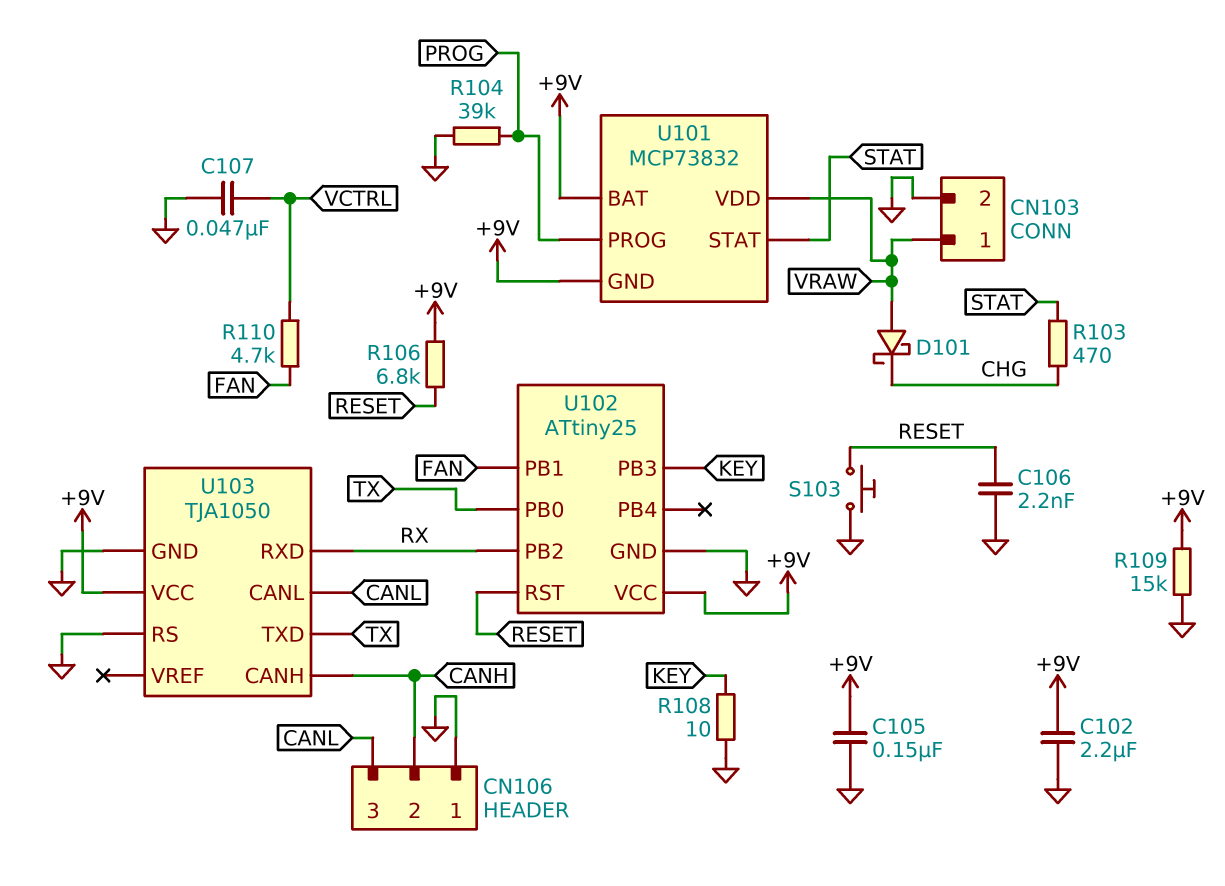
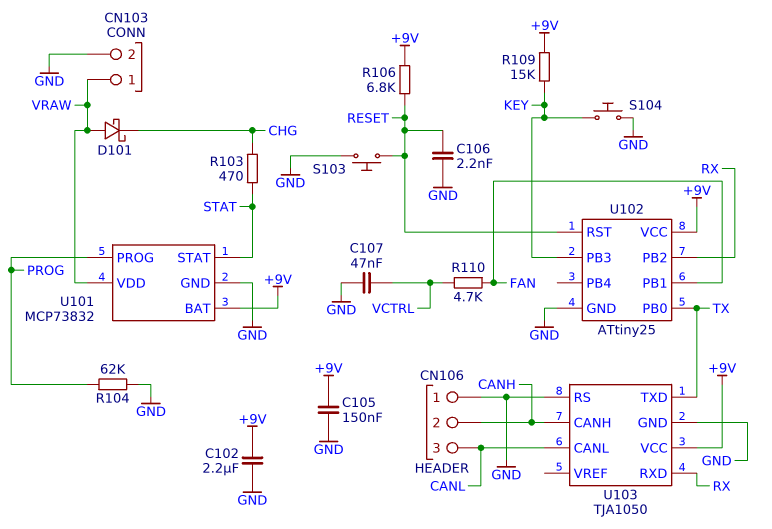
R104: 39k (GND, PROG) -> 62k (GND, PROG)
R108: 10 (GND, KEY) -> none
R109: 15k (+9V, GND) -> 15k (+9V, KEY)
S104: none -> button (GND, KEY)
U101 pin GND: +9V -> GND

